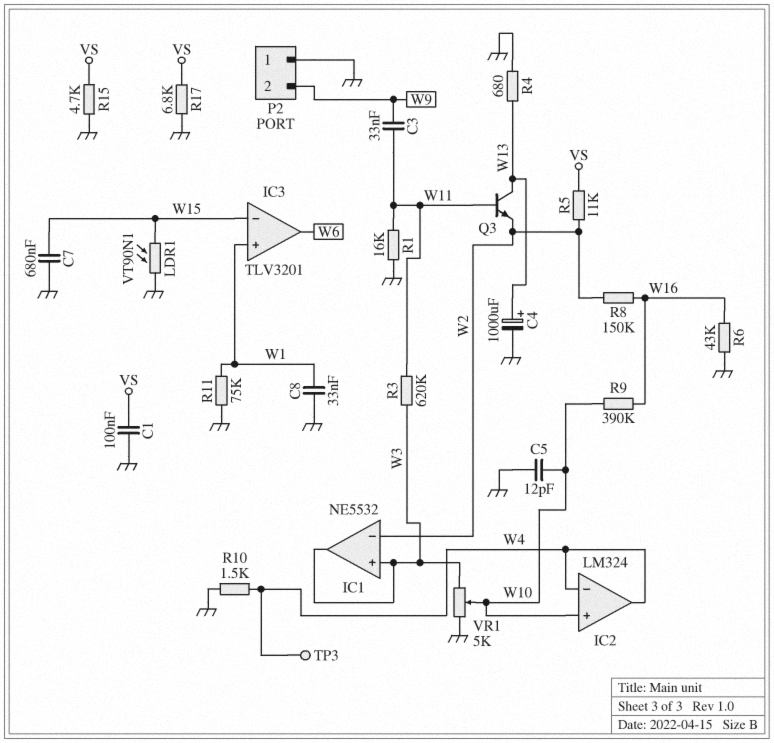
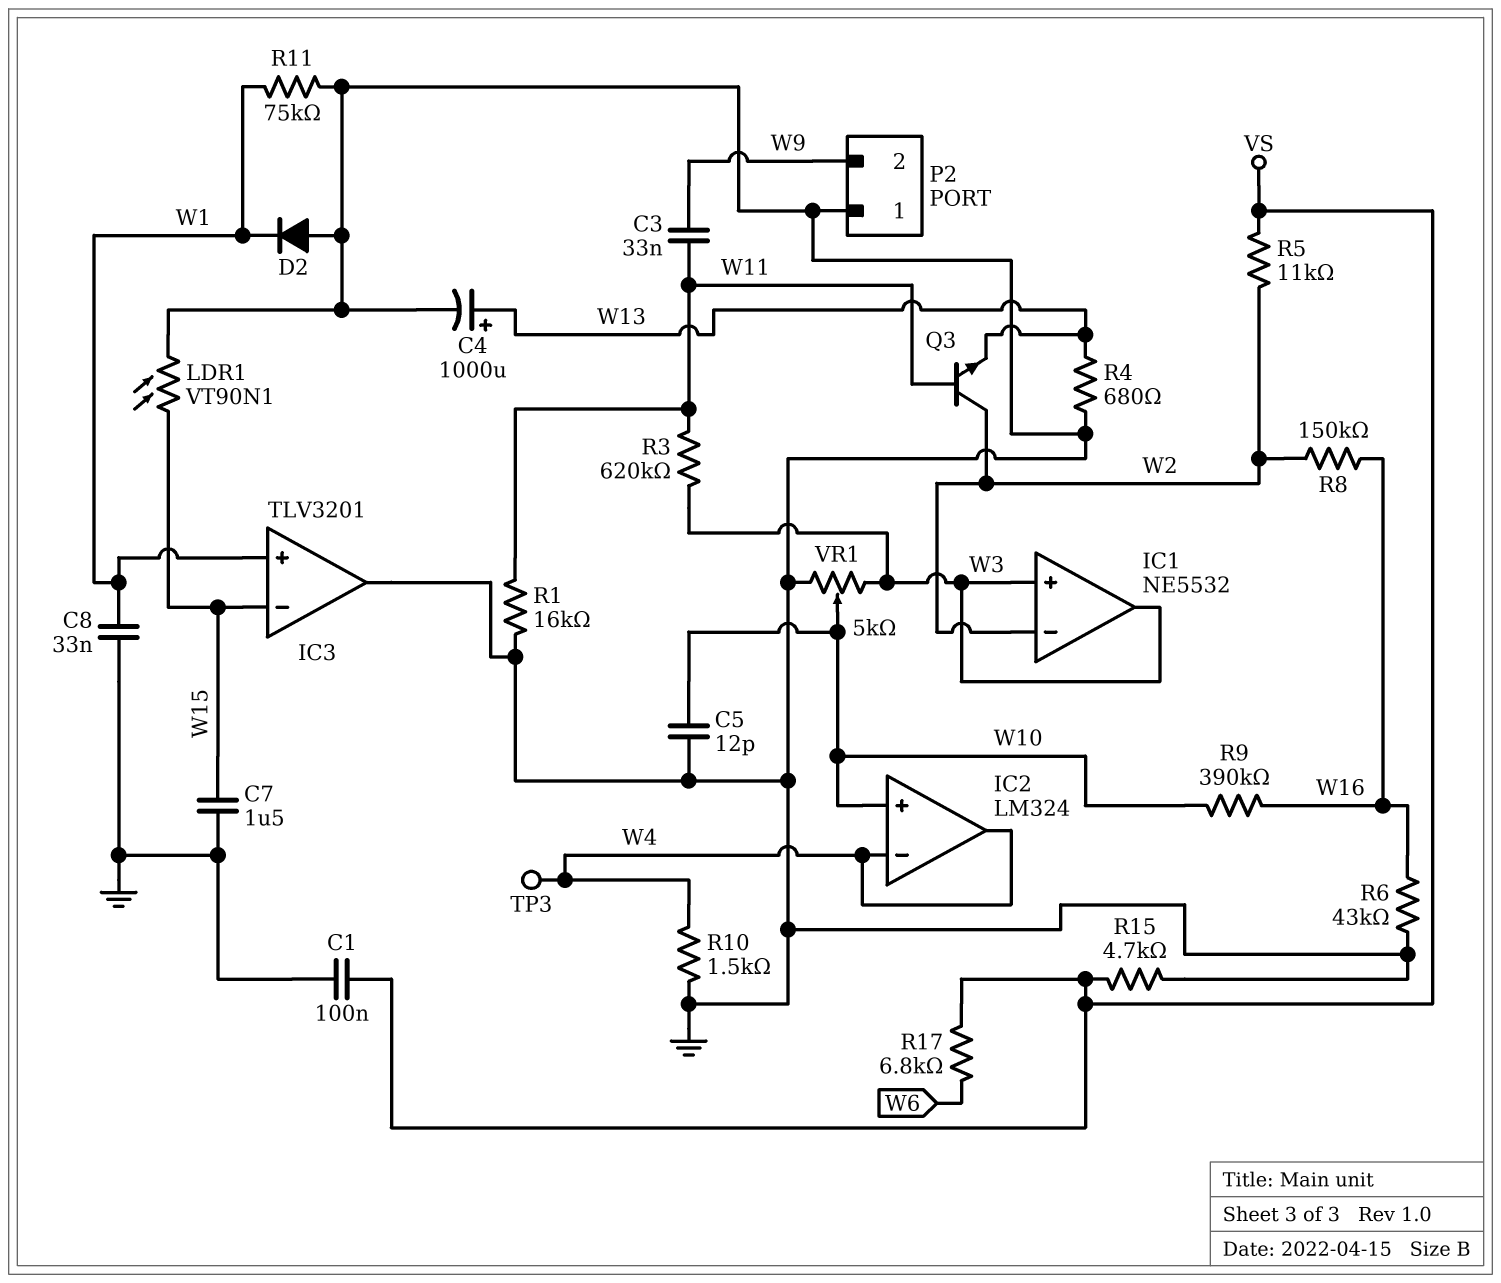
C7: 680nF (GND, W15) -> 1.5uF (GND, W15)
D2: none -> diode (A GND, K W1)
IC3 pin out: W6 -> GND
Q3: NPN (B W11, C W13, E W2) -> NPN (B W11, C W2, E W13)
R17: 6.8k (GND, VS) -> 6.8k (VS, W6)

